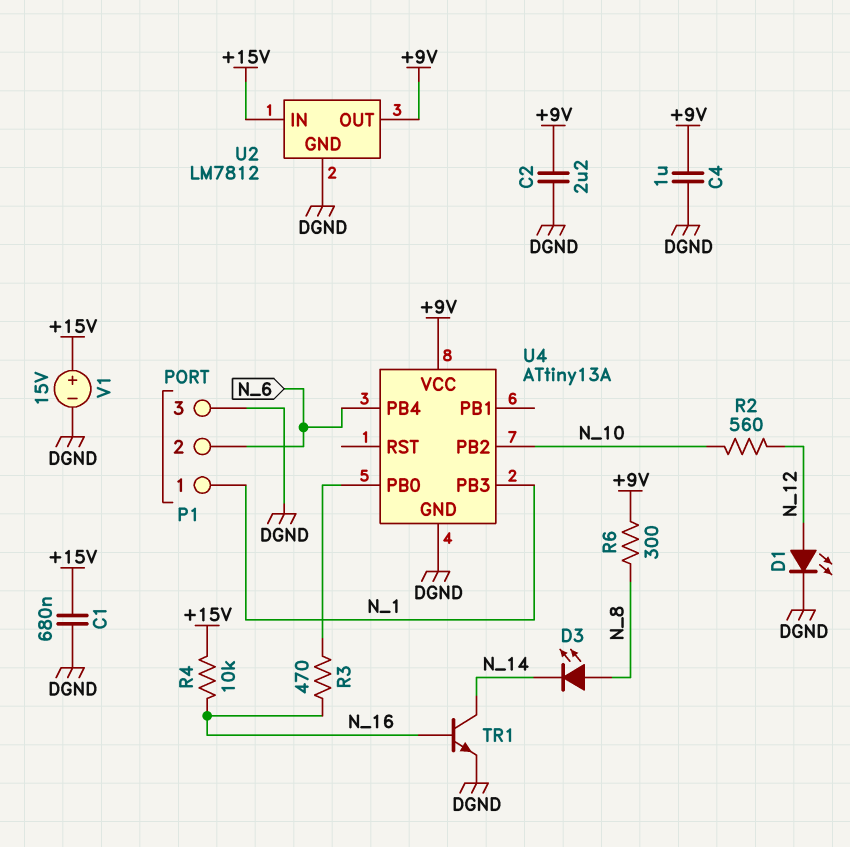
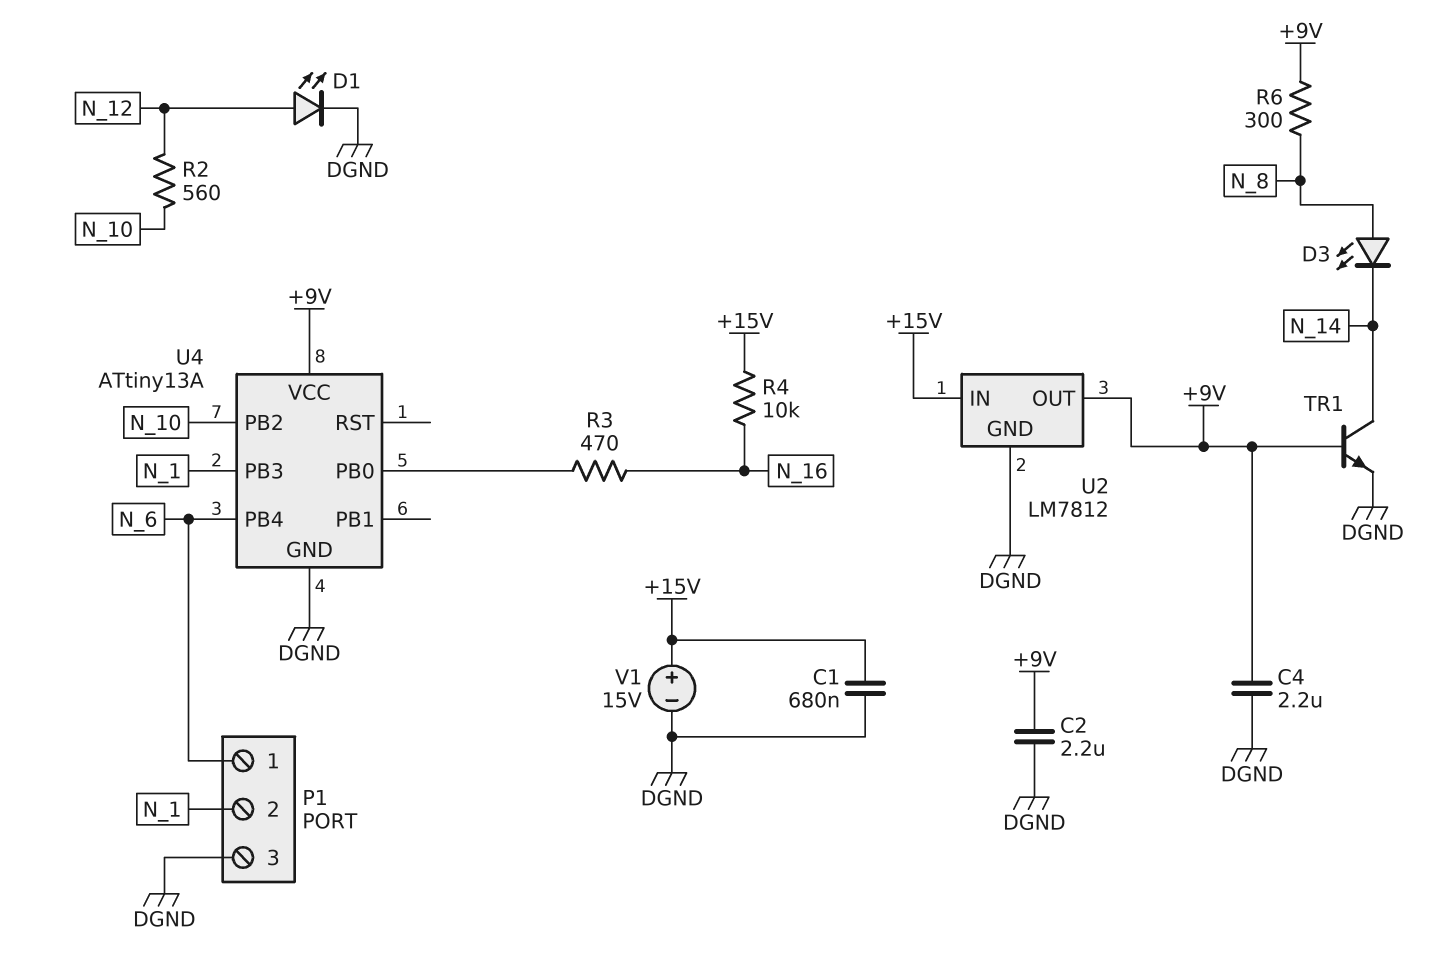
C4: 1uF (+9V, DGND) -> 2.2uF (+9V, DGND)
P1 pin 1: N_1 -> N_6
P1 pin 2: N_6 -> N_1
TR1: NPN (B N_16, C N_14, E DGND) -> NPN (B +9V, C N_14, E DGND)

